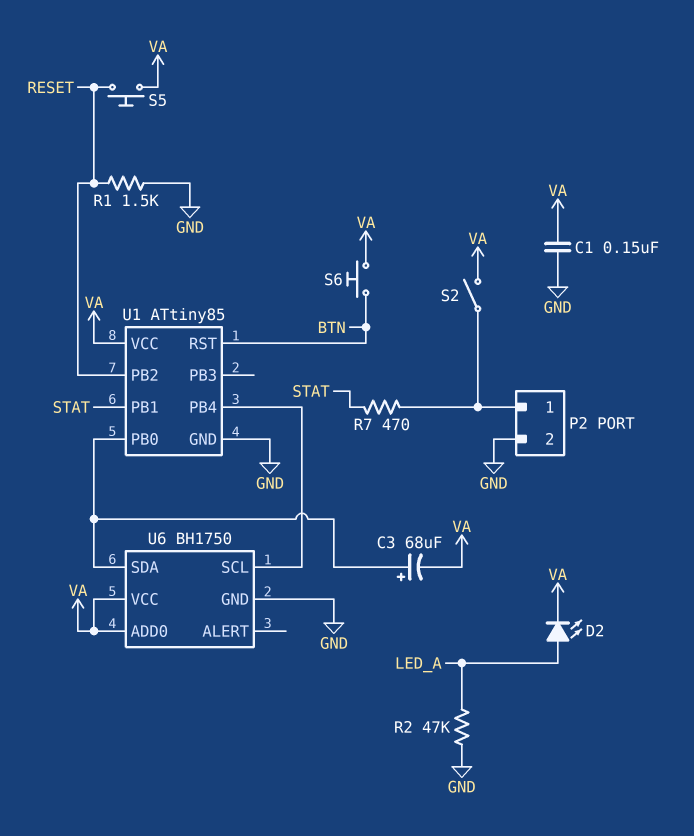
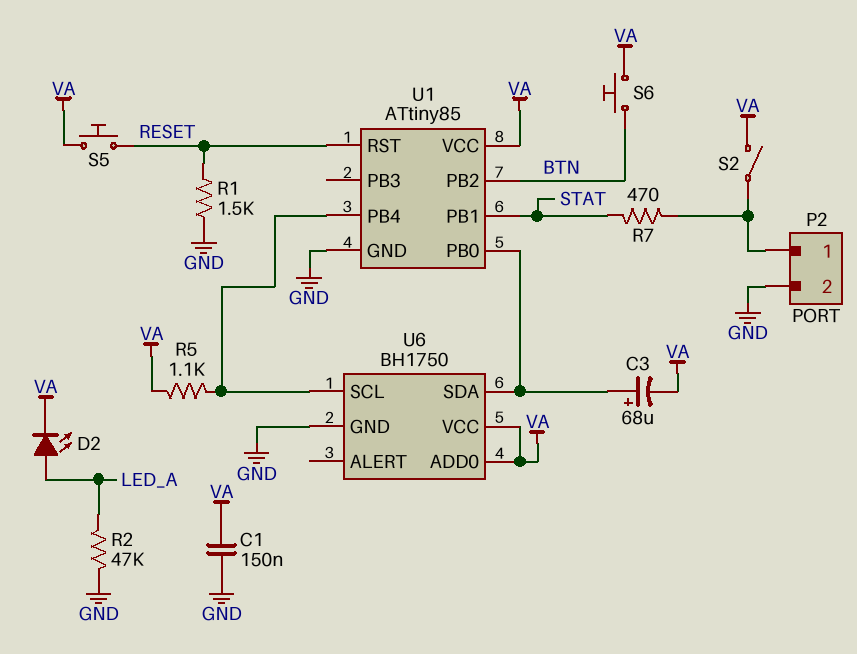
R5: none -> 1.1k (U1/PB4, VA)
U1 pin PB2: RESET -> BTN
U1 pin RST: BTN -> RESET

